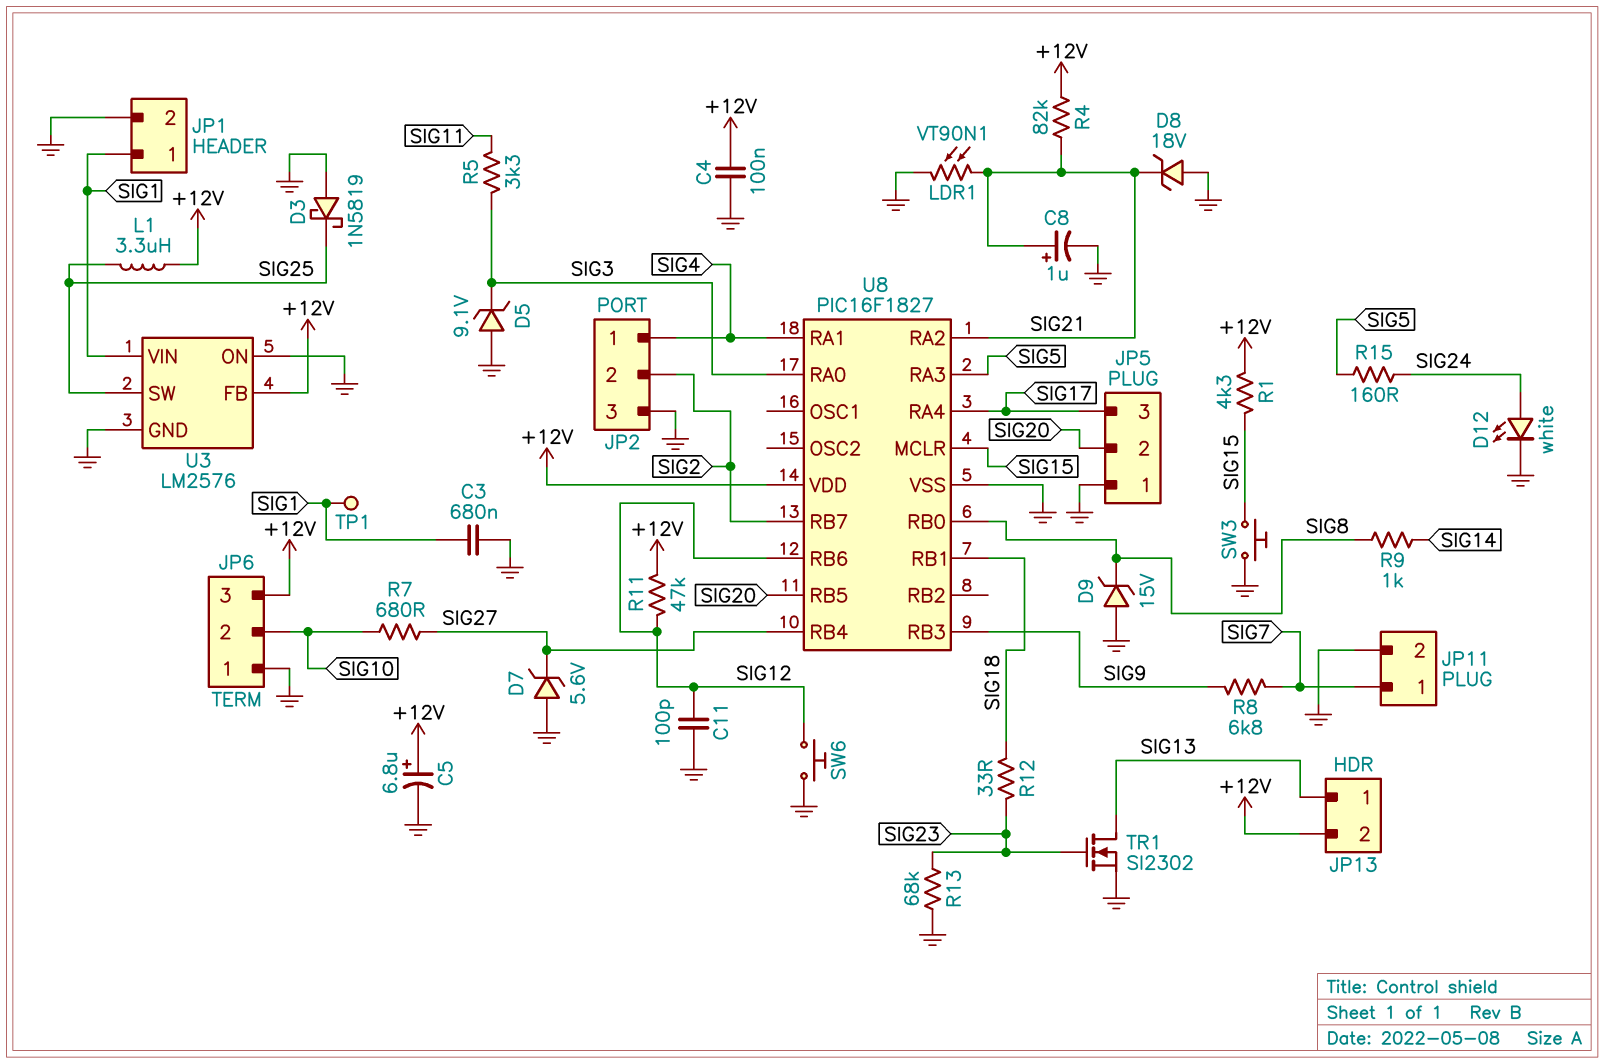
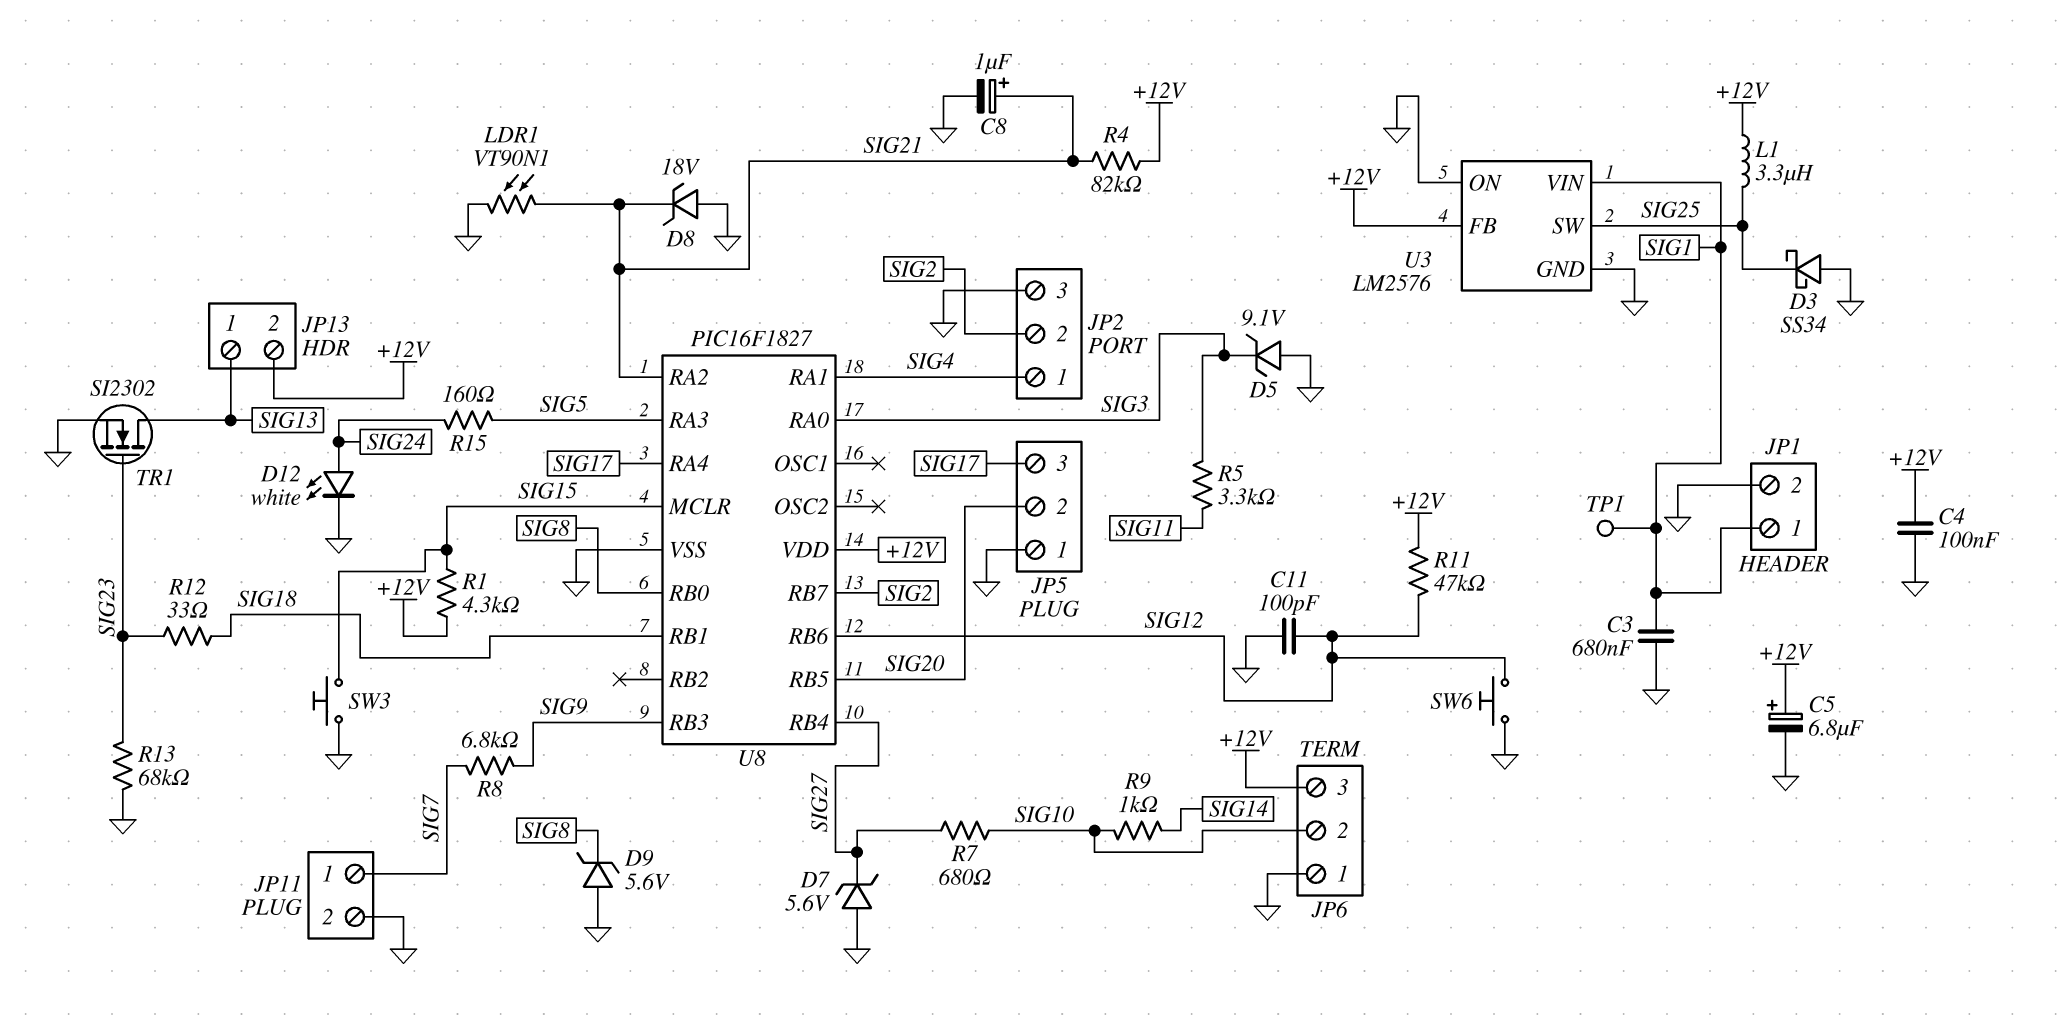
D3: schottky 1N5819 (A GND, K SIG25) -> schottky SS34 (A GND, K SIG25)
D9: zener 15V (A GND, K SIG8) -> zener 5.6V (A GND, K SIG8)
R9: 1k (SIG8, SIG14) -> 1k (SIG10, SIG14)

